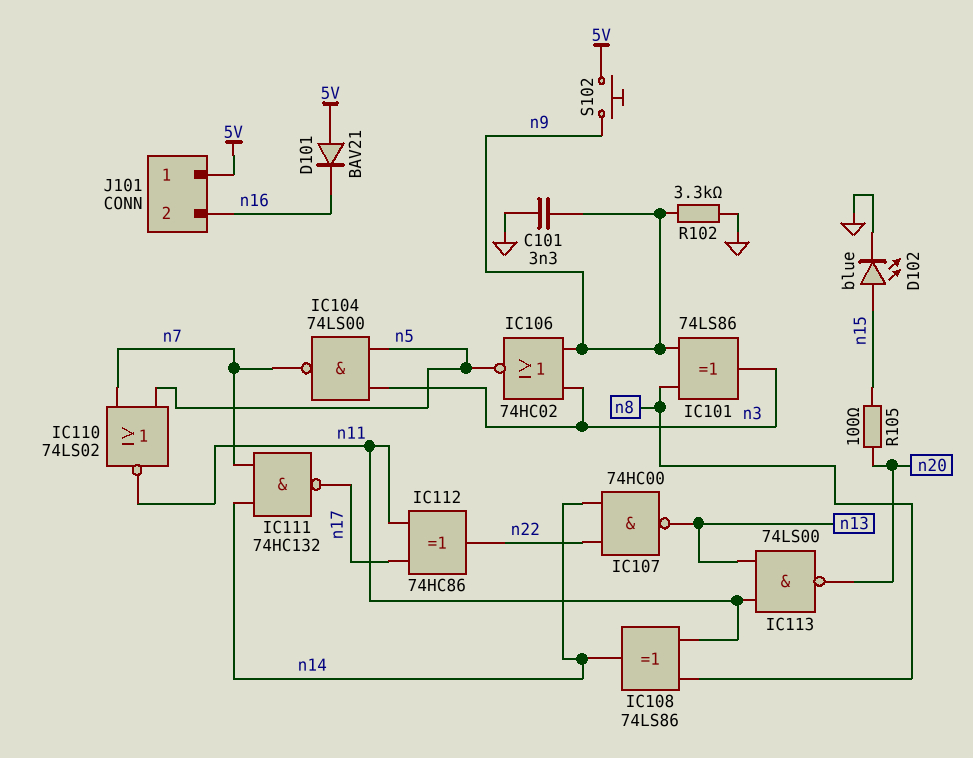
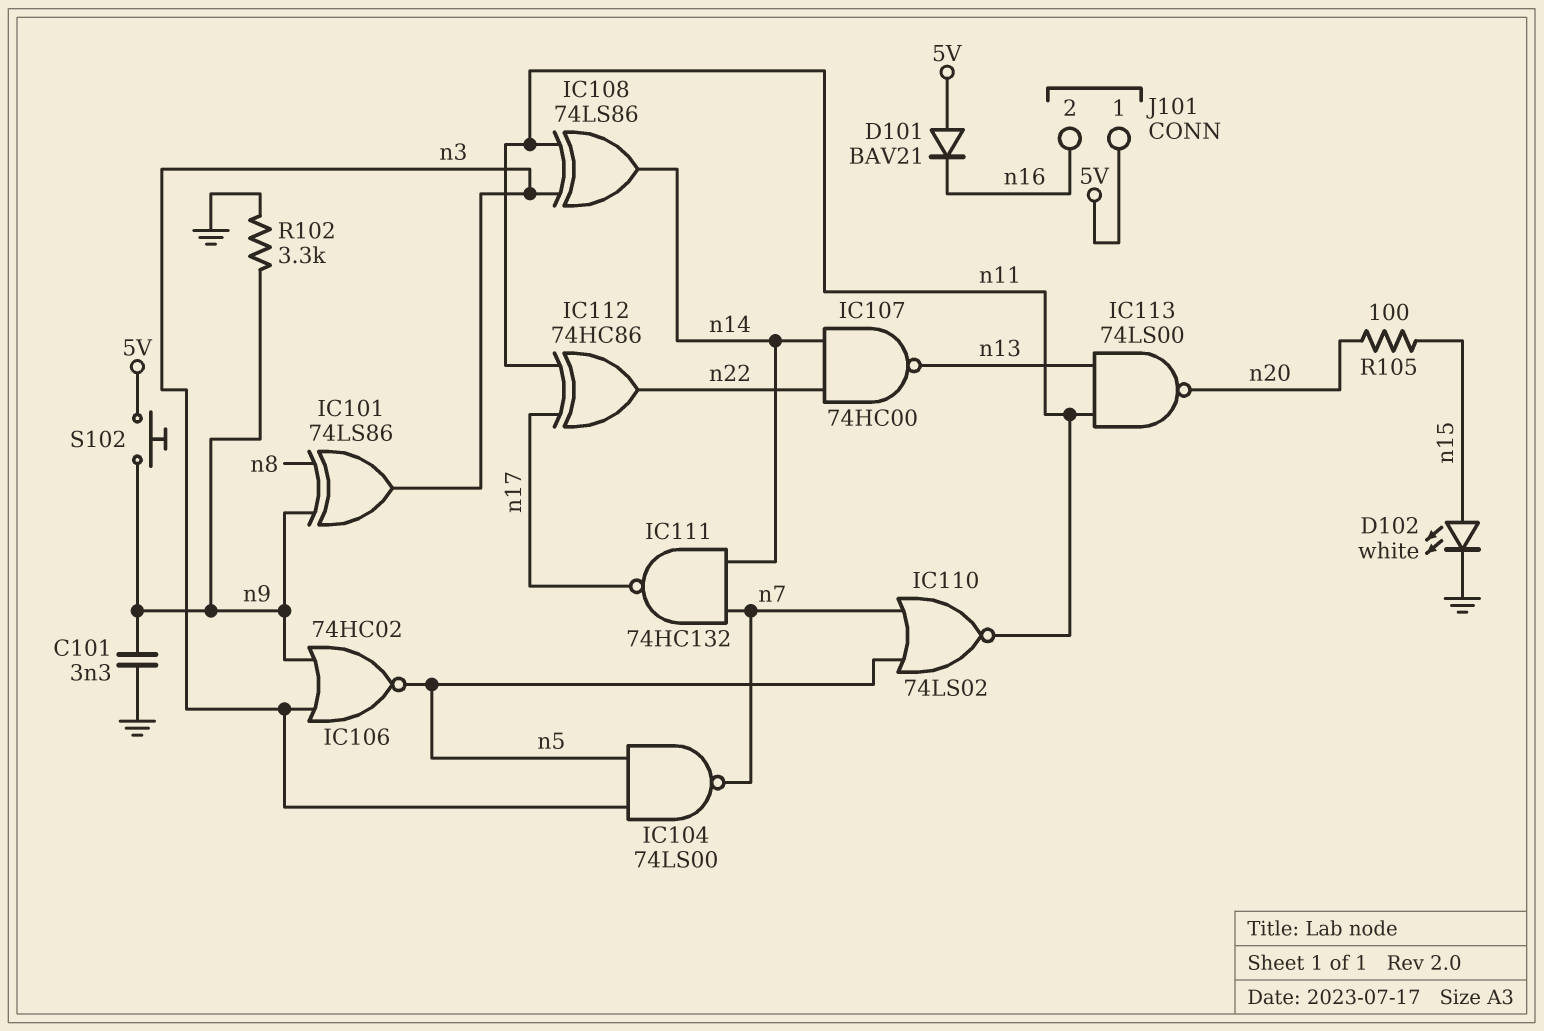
D102: LED blue (A n15, K GND) -> LED white (A n15, K GND)
IC108: XOR 74LS86 (in n8, in n11, out n14) -> XOR 74LS86 (in n3, in n11, out n14)

